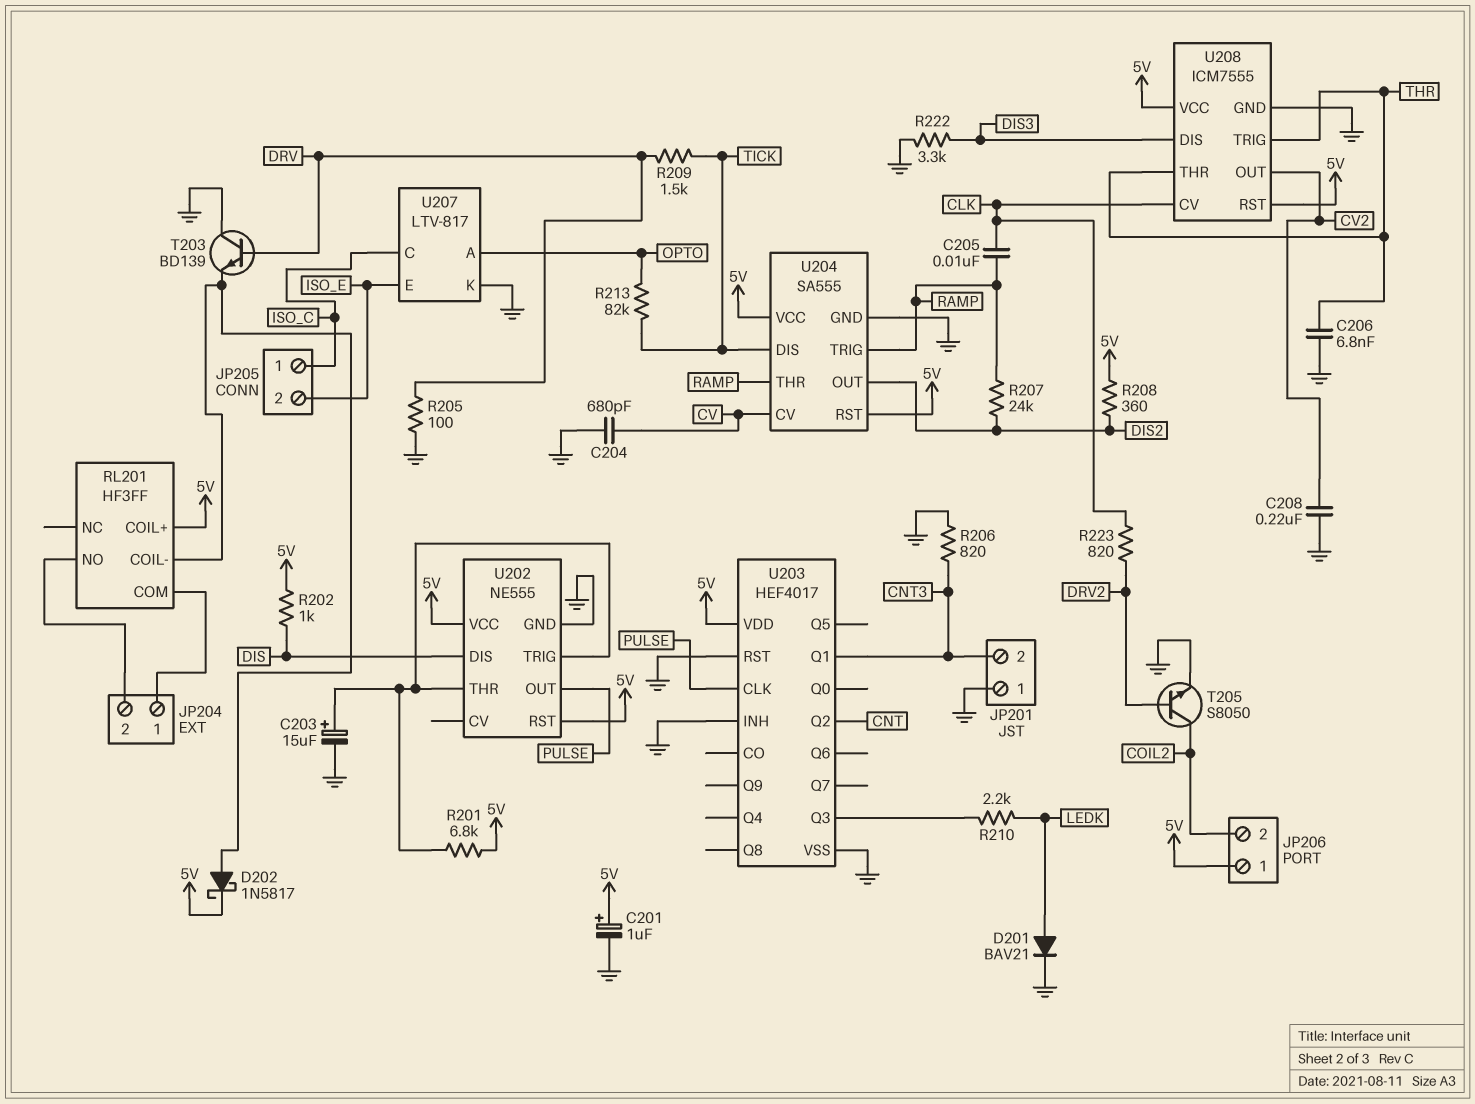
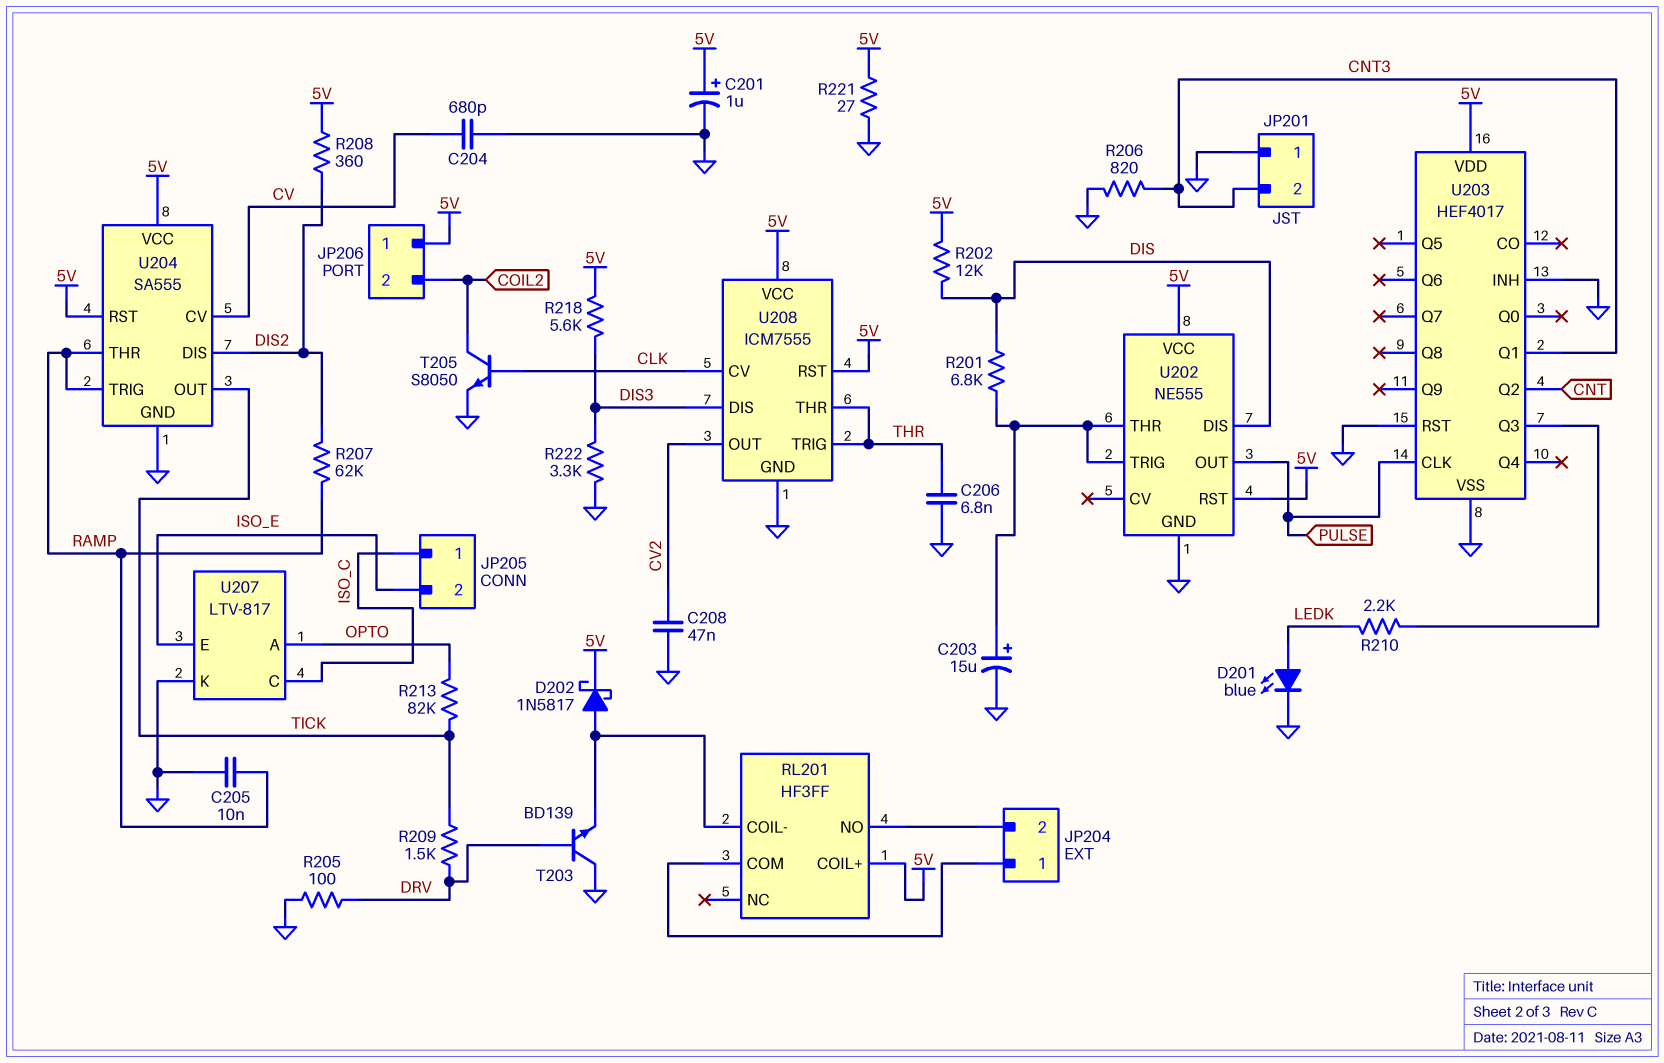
C205: 10nF (CLK, RAMP) -> 10nF (GND, RAMP)
C208: 220nF (CV2, GND) -> 47nF (CV2, GND)
D201: diode BAV21 (A LEDK, K GND) -> LED blue (A LEDK, K GND)
R201: 6.8k (5V, U202/THR) -> 6.8k (DIS, U202/THR)
R202: 1k (5V, DIS) -> 12k (5V, DIS)
R207: 24k (DIS2, RAMP) -> 62k (DIS2, RAMP)
R218: none -> 5.6k (5V, DIS3)
R221: none -> 27 (5V, GND)
R223: 820 (CLK, DRV2) -> none
T205: NPN S8050 (B DRV2, C COIL2, E GND) -> NPN S8050 (B CLK, C COIL2, E GND)
U204 pin DIS: TICK -> DIS2
U204 pin OUT: DIS2 -> TICK

